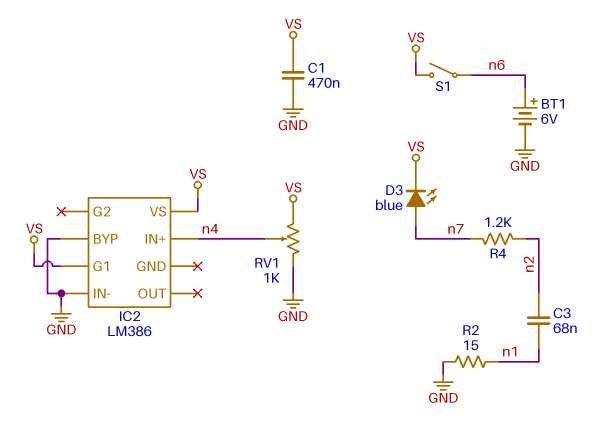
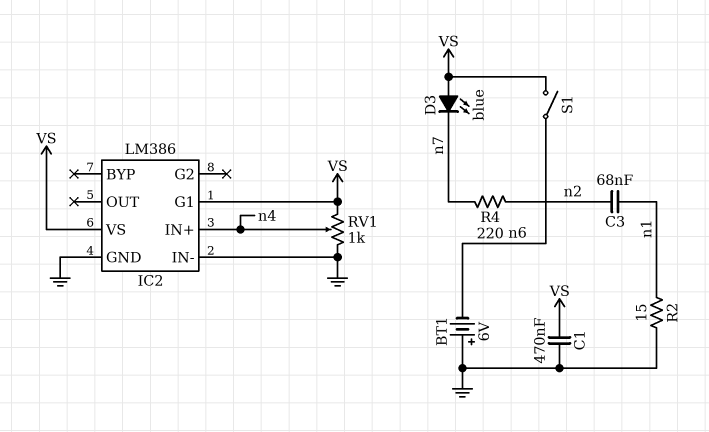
BT1: 6V (plus n6, minus GND) -> 6V (plus GND, minus n6)
D3: LED blue (A n7, K VS) -> LED blue (A VS, K n7)
IC2 pin BYP: GND -> none
IC2 pin GND: none -> GND
R4: 1.2k (n2, n7) -> 220 (n2, n7)

